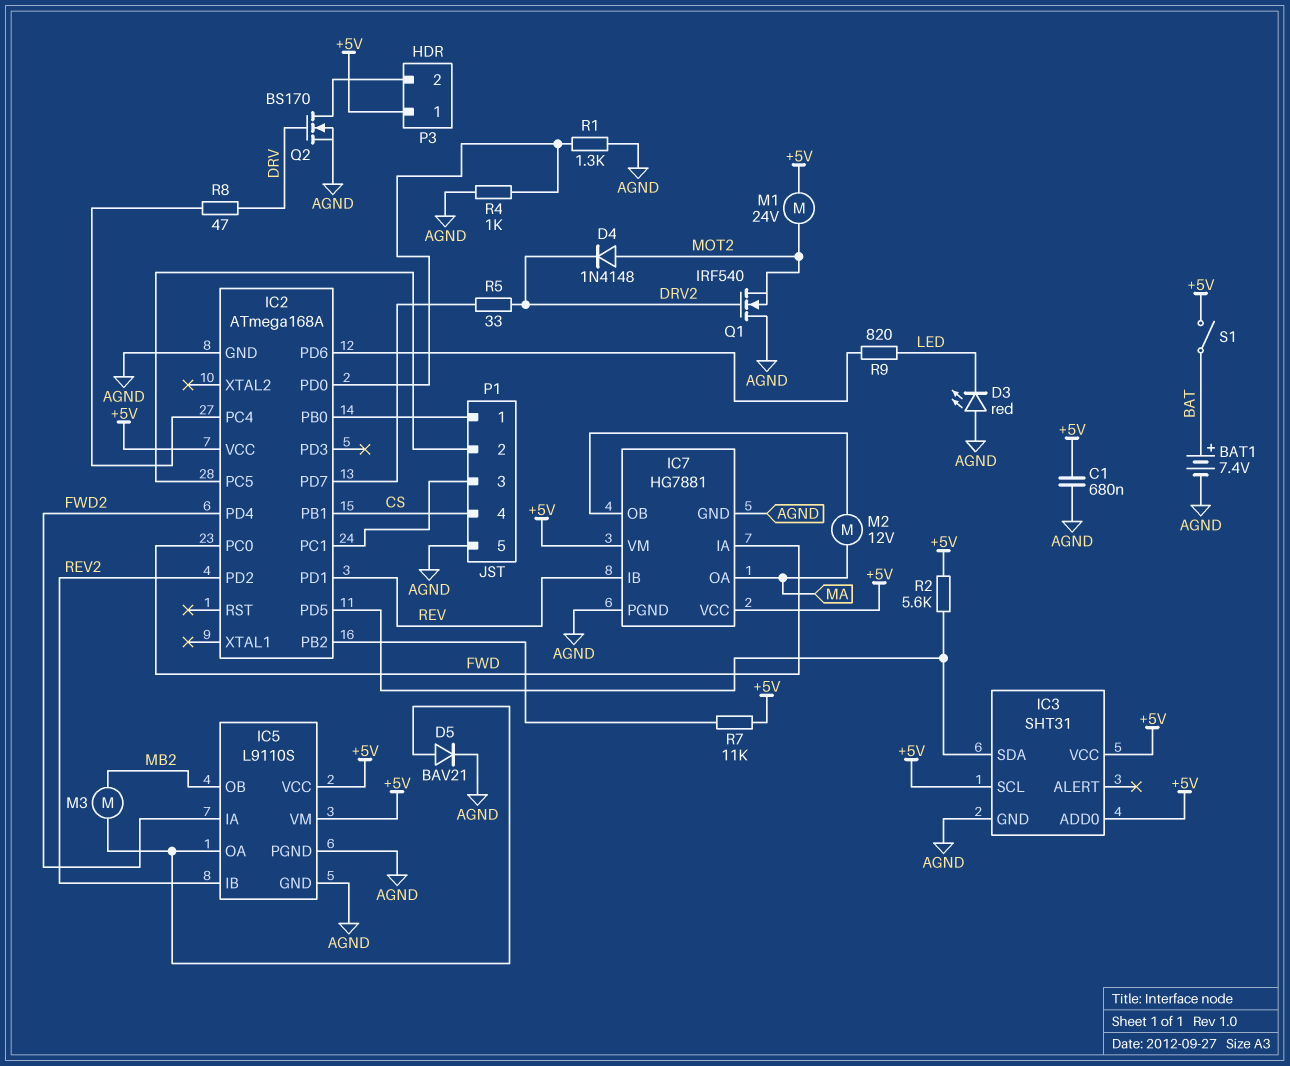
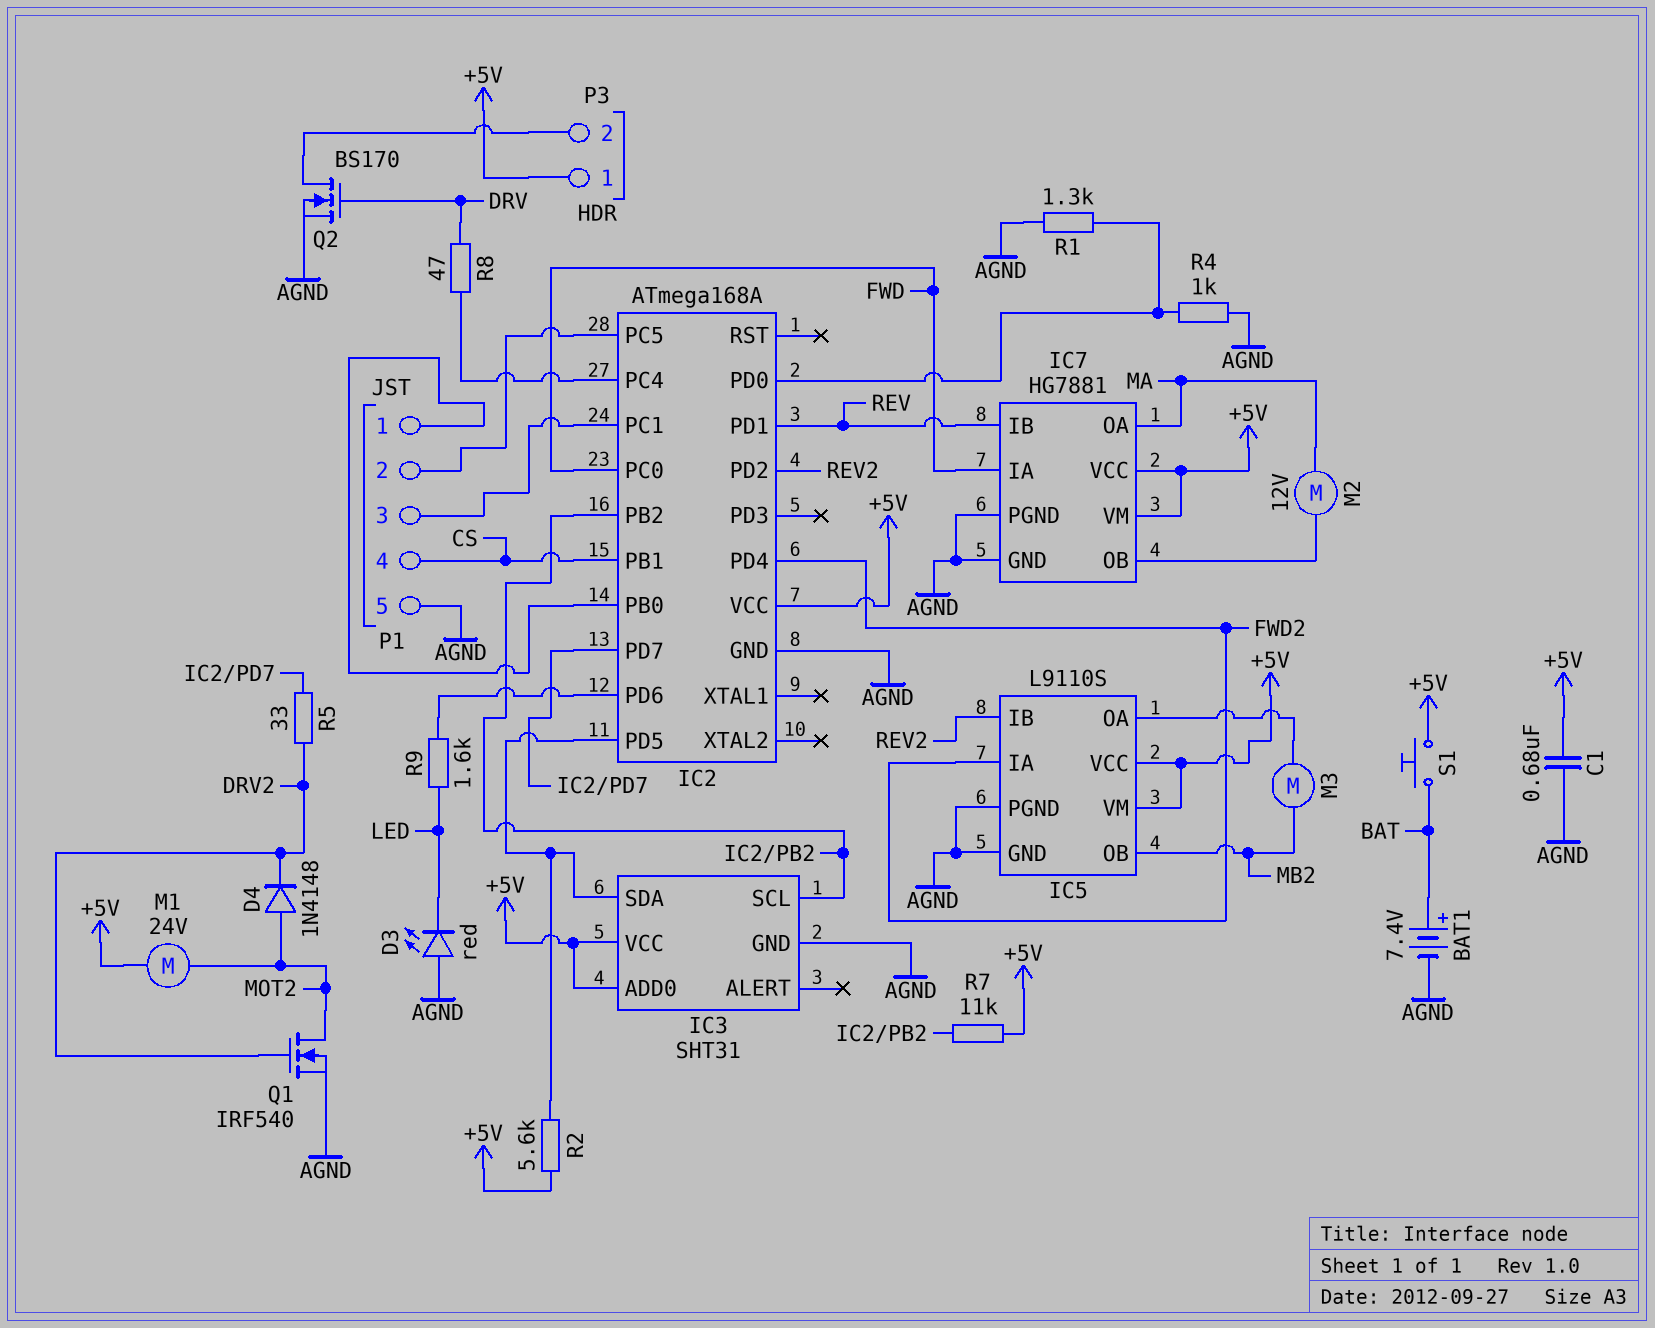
D5: diode BAV21 (A IC5/OA, K AGND) -> none
IC3 pin SCL: +5V -> IC2/PB2
Q1: NMOS IRF540 (G DRV2, D AGND, S MOT2) -> NMOS IRF540 (G DRV2, D MOT2, S AGND)
R9: 820 (IC2/PD6, LED) -> 1.6k (IC2/PD6, LED)
S1: switch (+5V, BAT) -> button (+5V, BAT)

